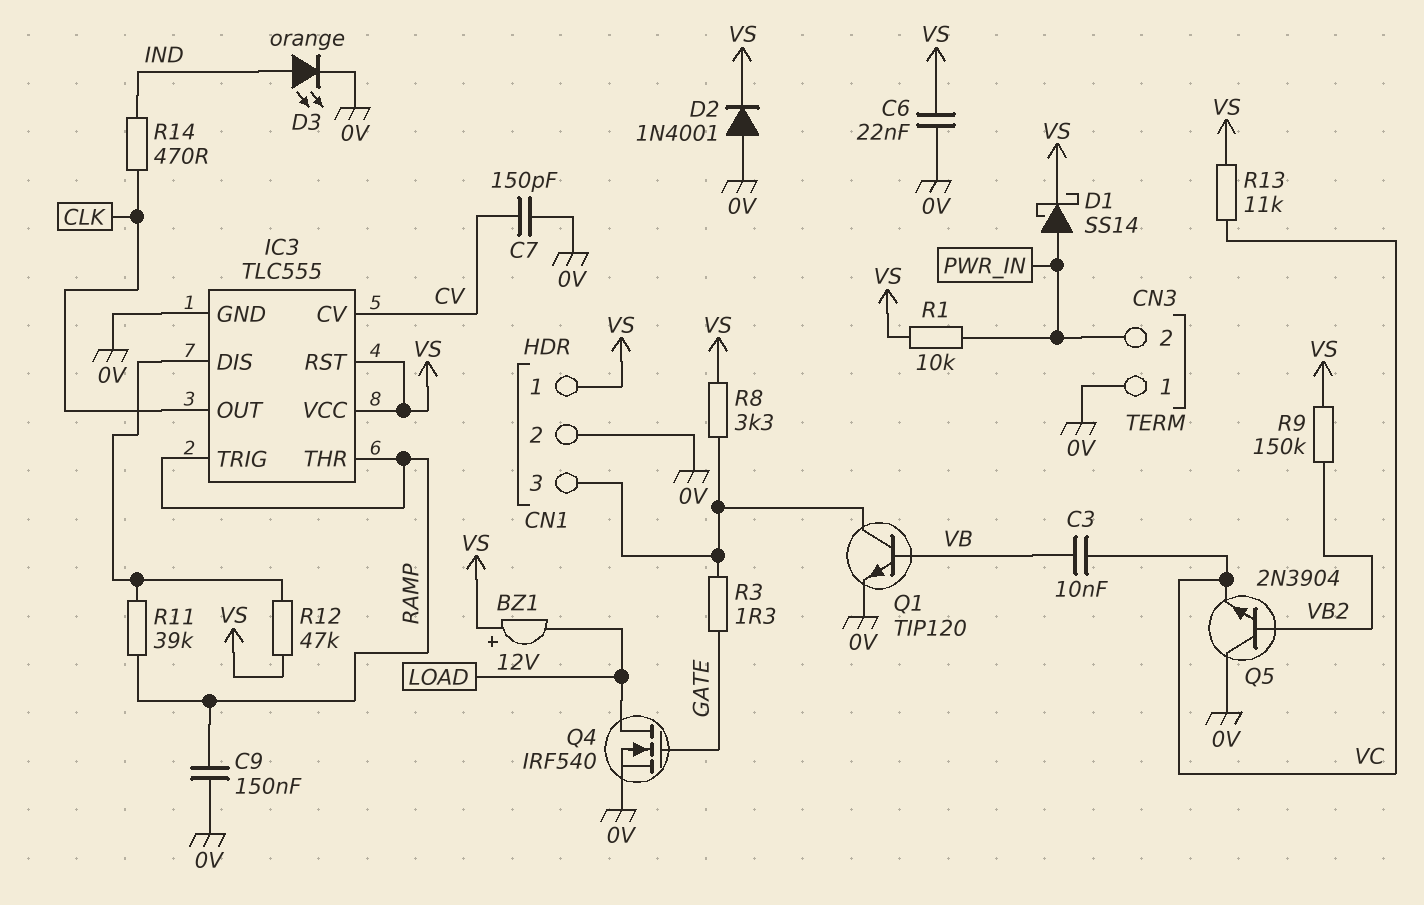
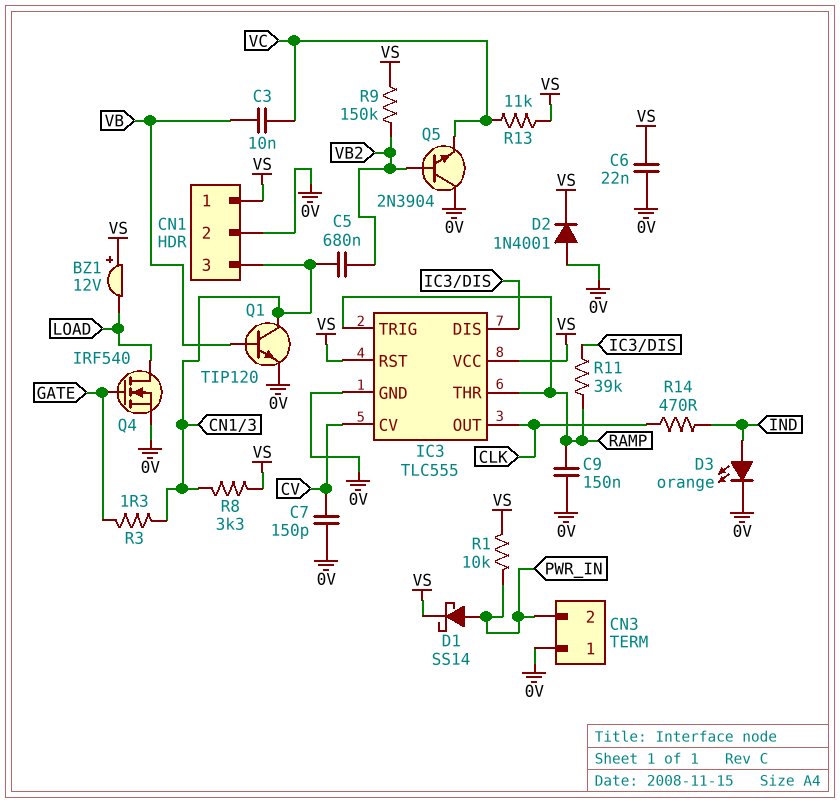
C5: none -> 680nF (CN1/3, VB2)
R12: 47k (IC3/DIS, VS) -> none

